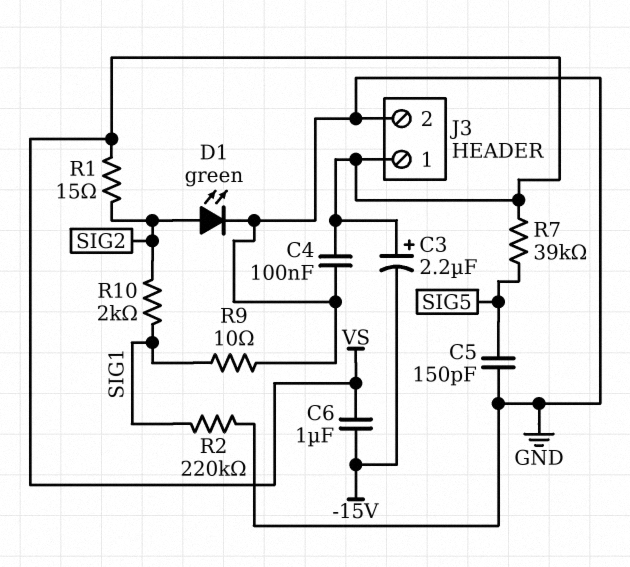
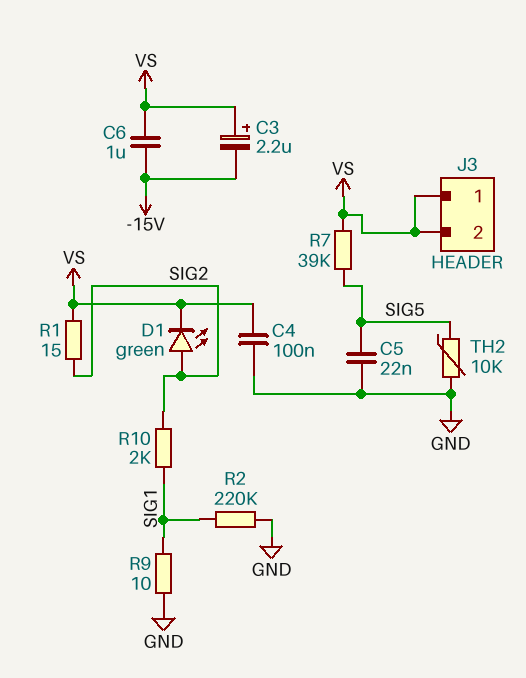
C5: 150pF (GND, SIG5) -> 22nF (GND, SIG5)
D1: LED green (A SIG2, K GND) -> LED green (A SIG2, K VS)
J3 pin 2: GND -> VS
TH2: none -> 10k (GND, SIG5)

